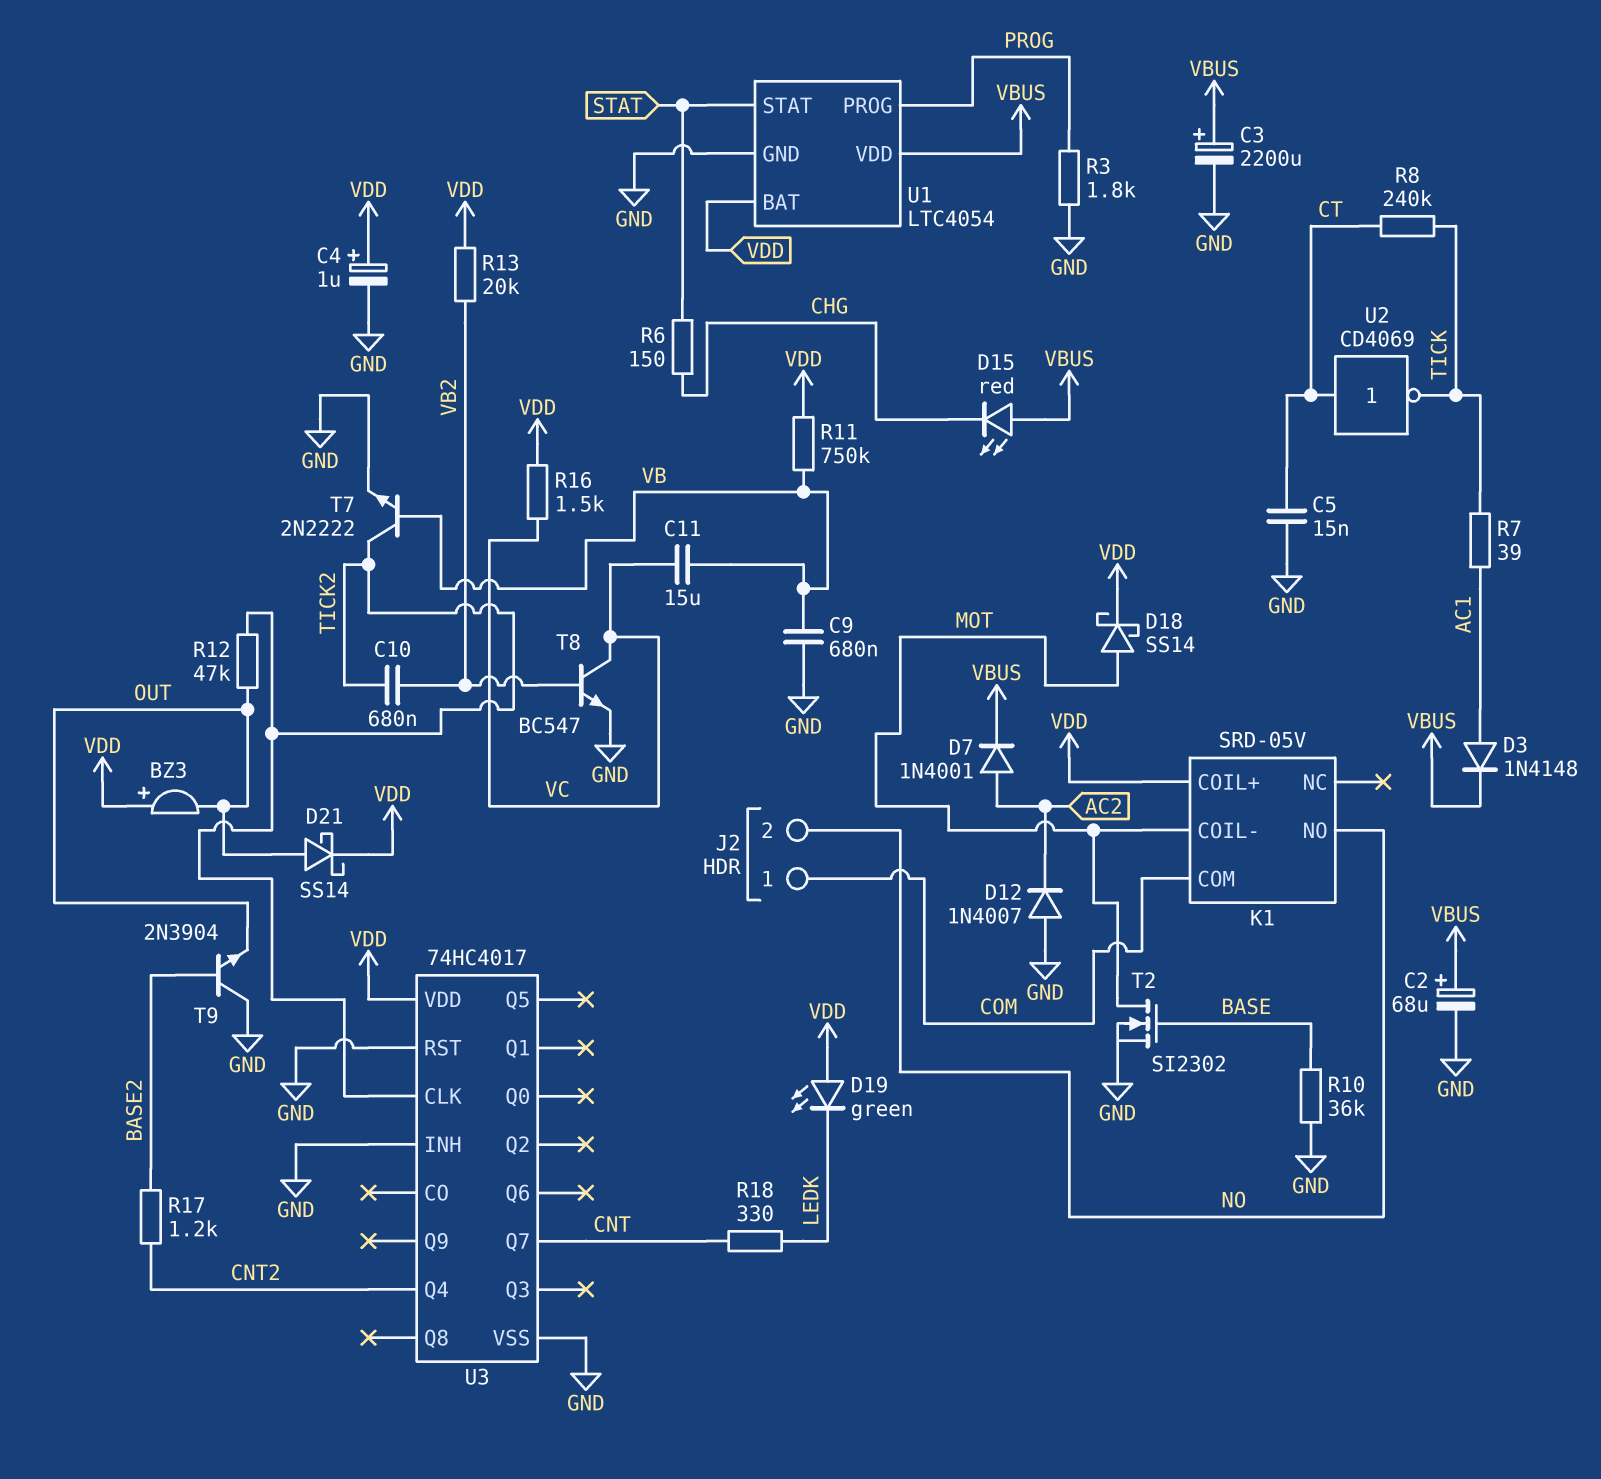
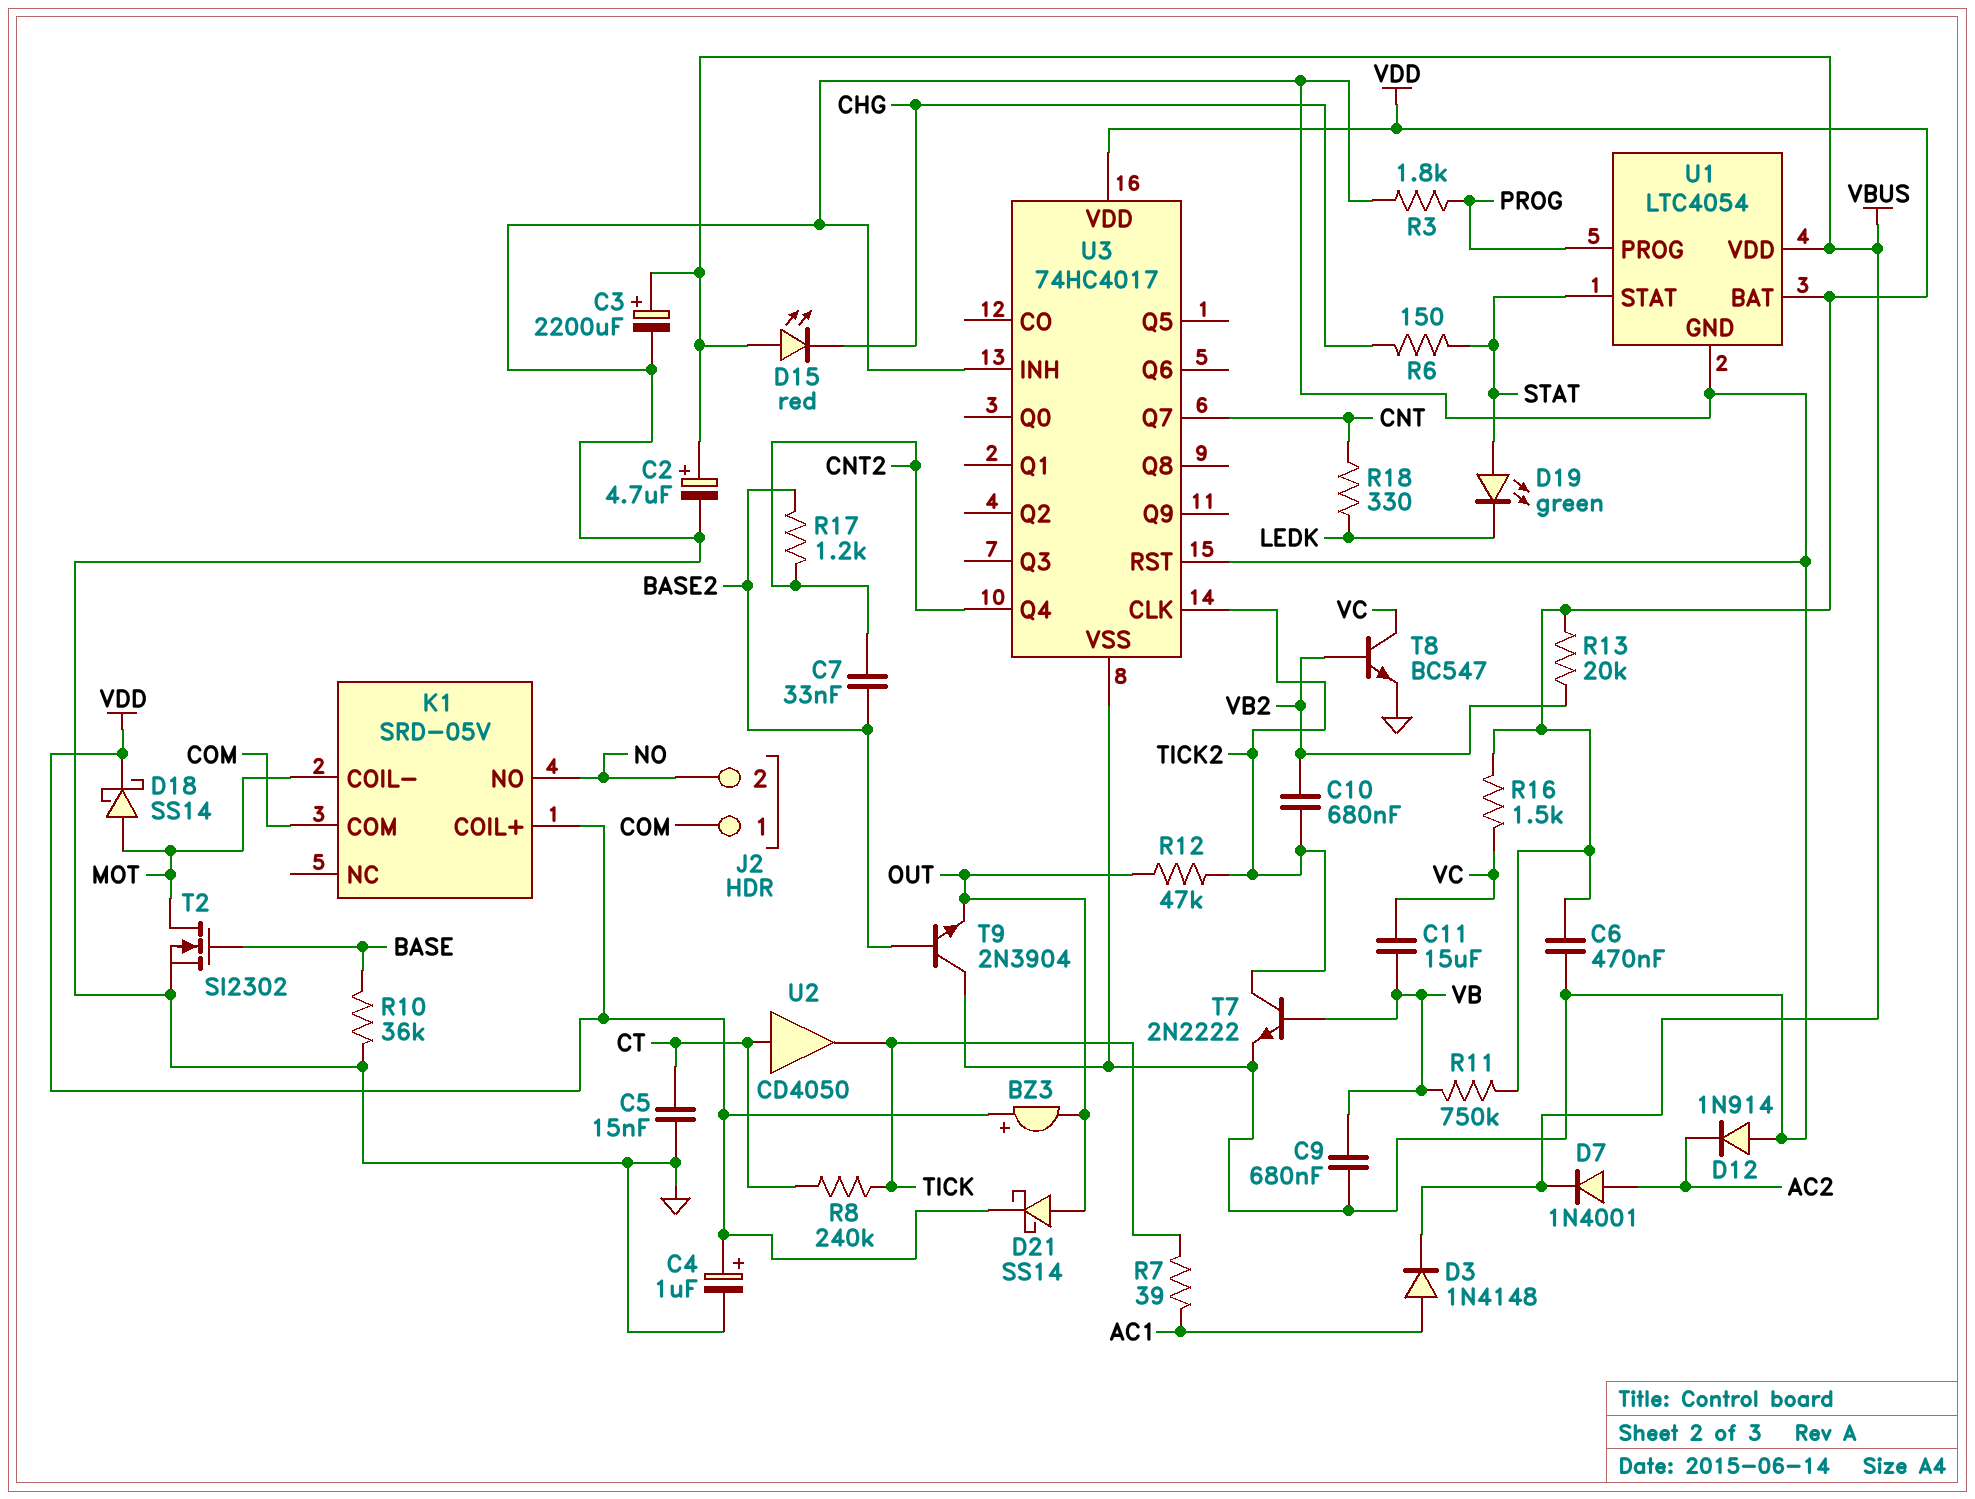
C2: 68uF (plus VBUS, minus GND) -> 4.7uF (plus VBUS, minus GND)
C6: none -> 470nF (GND, VDD)
C7: none -> 33nF (BASE2, CNT2)
D12: diode 1N4007 (A GND, K AC2) -> diode 1N914 (A GND, K AC2)
D19: LED green (A VDD, K LEDK) -> LED green (A STAT, K LEDK)
U2: NOT CD4069 (in CT, out TICK) -> buffer CD4050 (in CT, out TICK)

